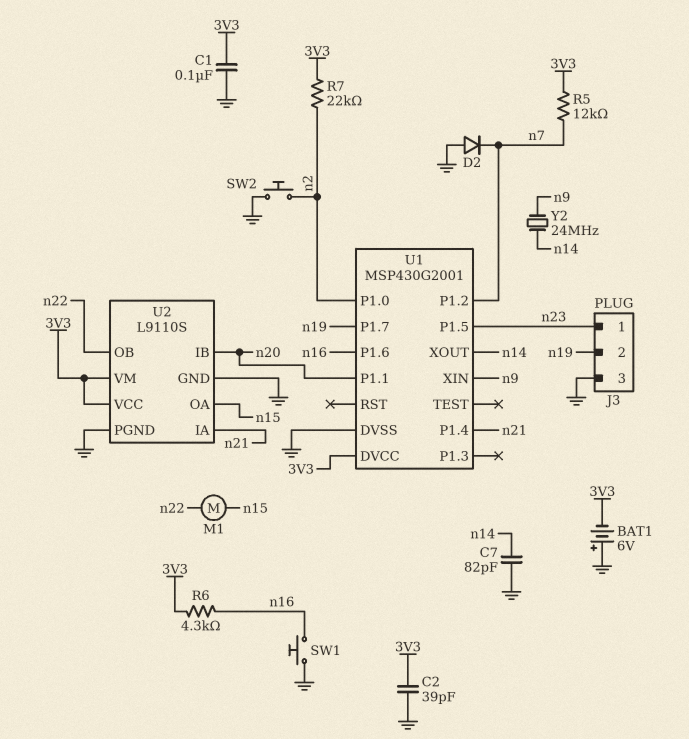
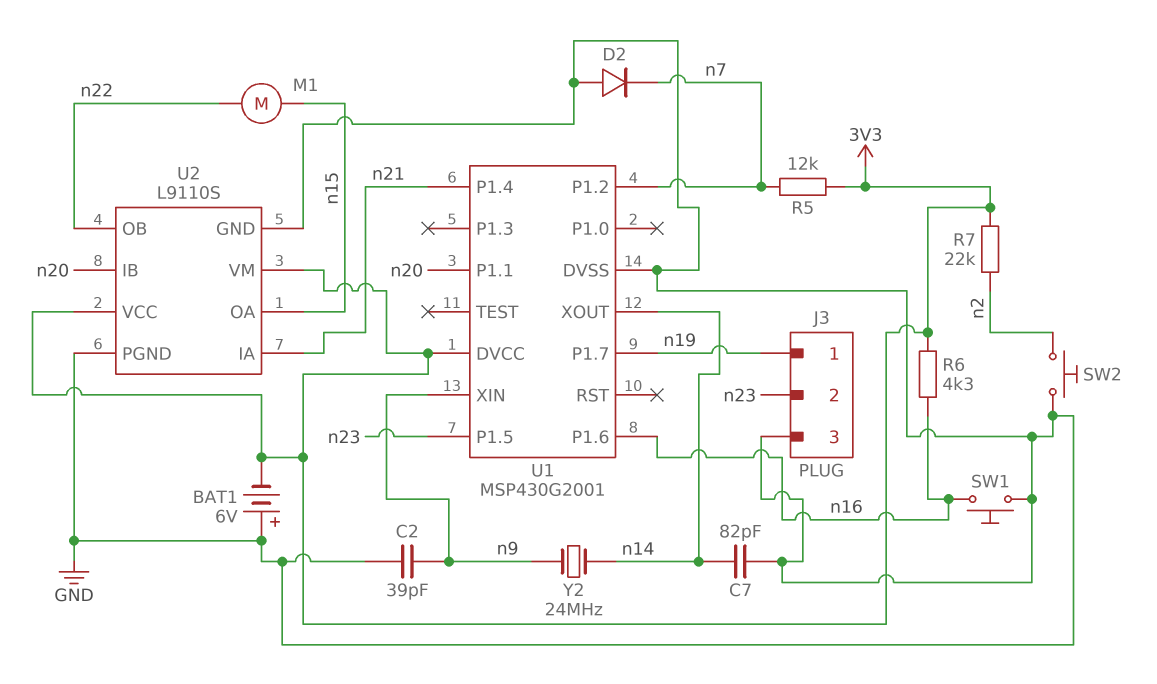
C1: 100nF (3V3, GND) -> none
C2: 39pF (3V3, GND) -> 39pF (GND, n9)
J3 pin 1: n23 -> n19
J3 pin 2: n19 -> n23
U1 pin P1.0: n2 -> none

